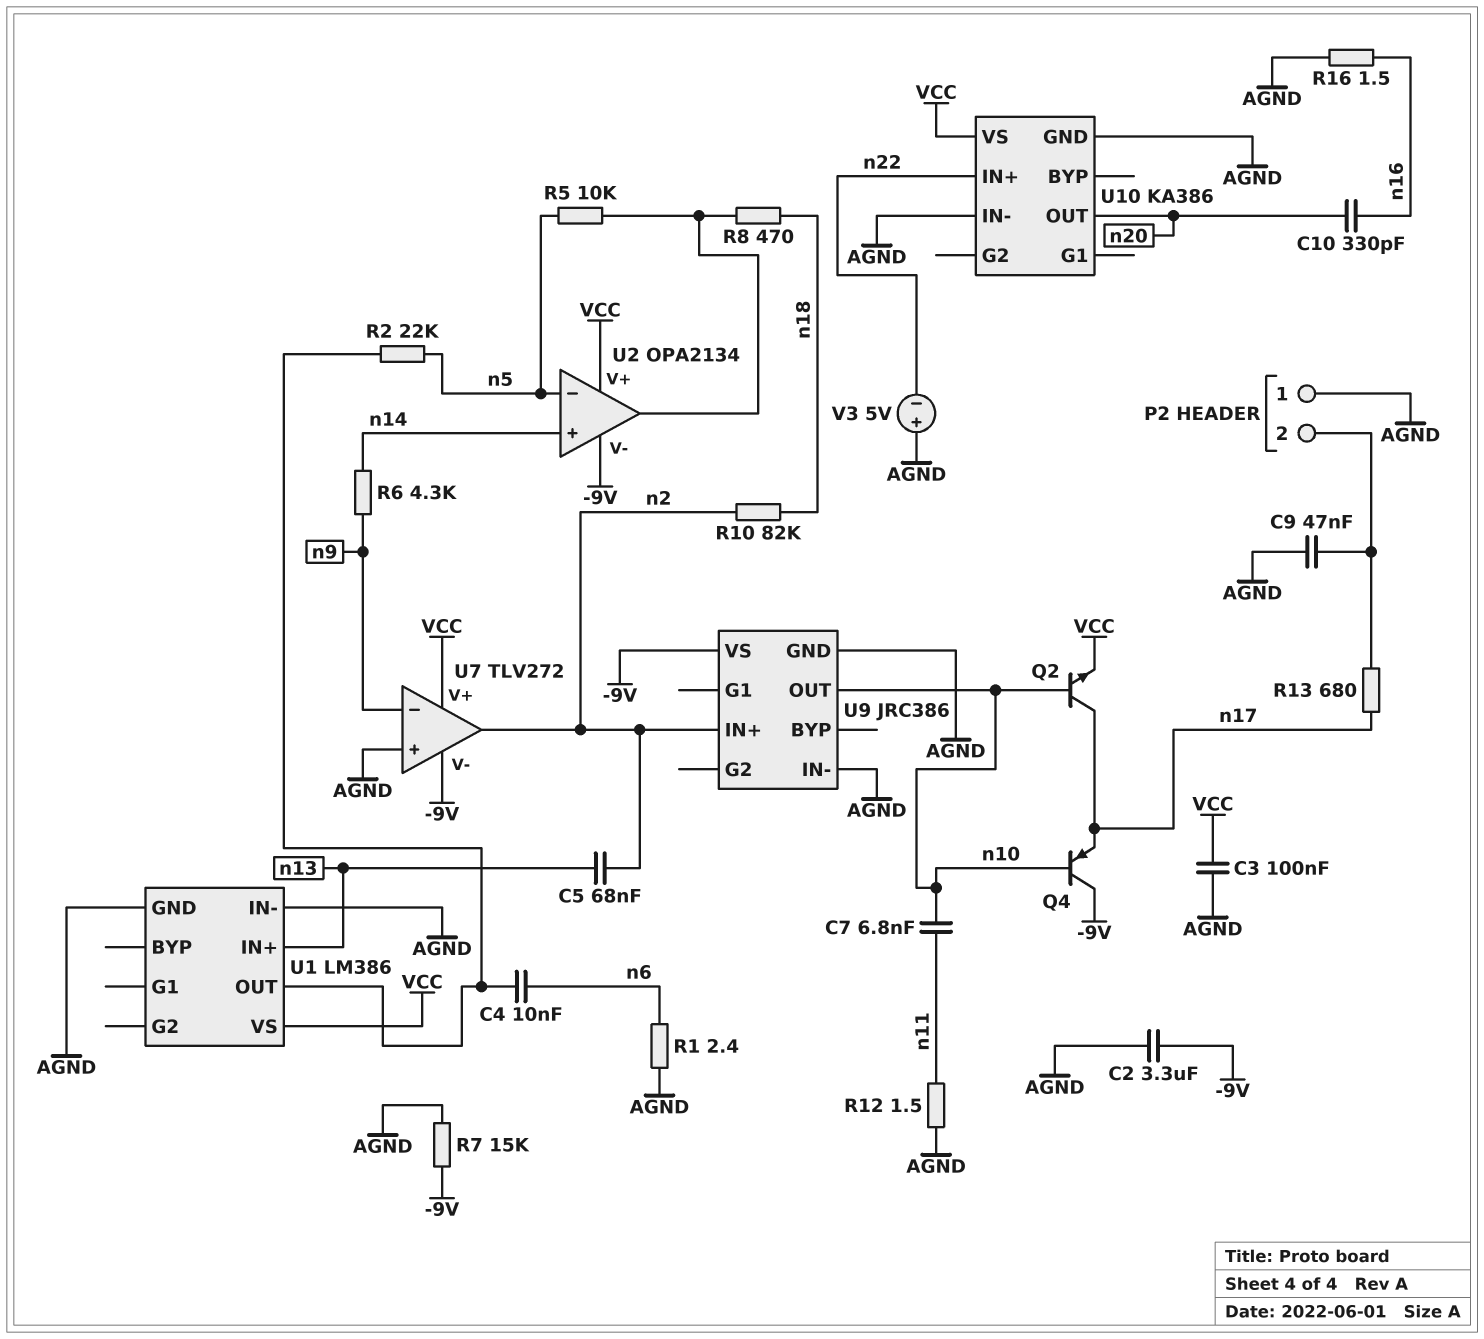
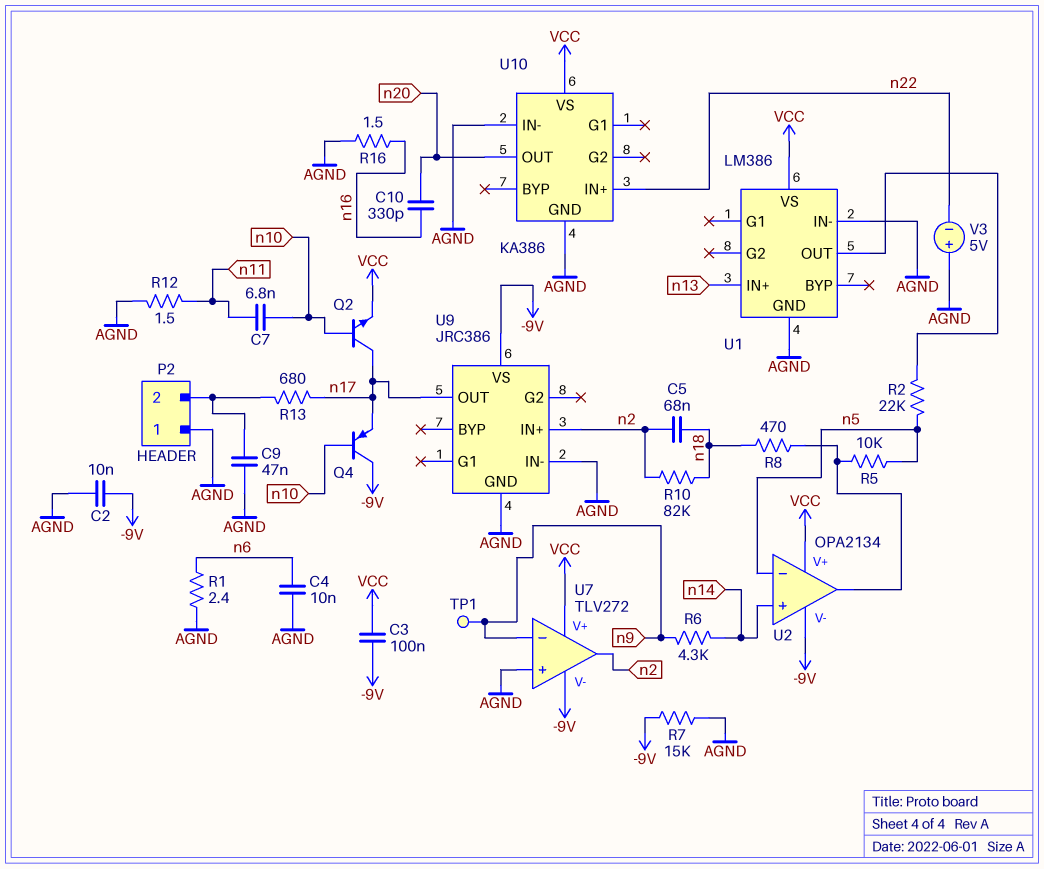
C2: 3.3uF (-9V, AGND) -> 10nF (-9V, AGND)
C3: 100nF (AGND, VCC) -> 100nF (-9V, VCC)
C4: 10nF (U1/OUT, n6) -> 10nF (AGND, n6)
C5: 68nF (n2, n13) -> 68nF (n2, n18)
TP1: none -> test point (n9)
U9 pin OUT: n10 -> n17

